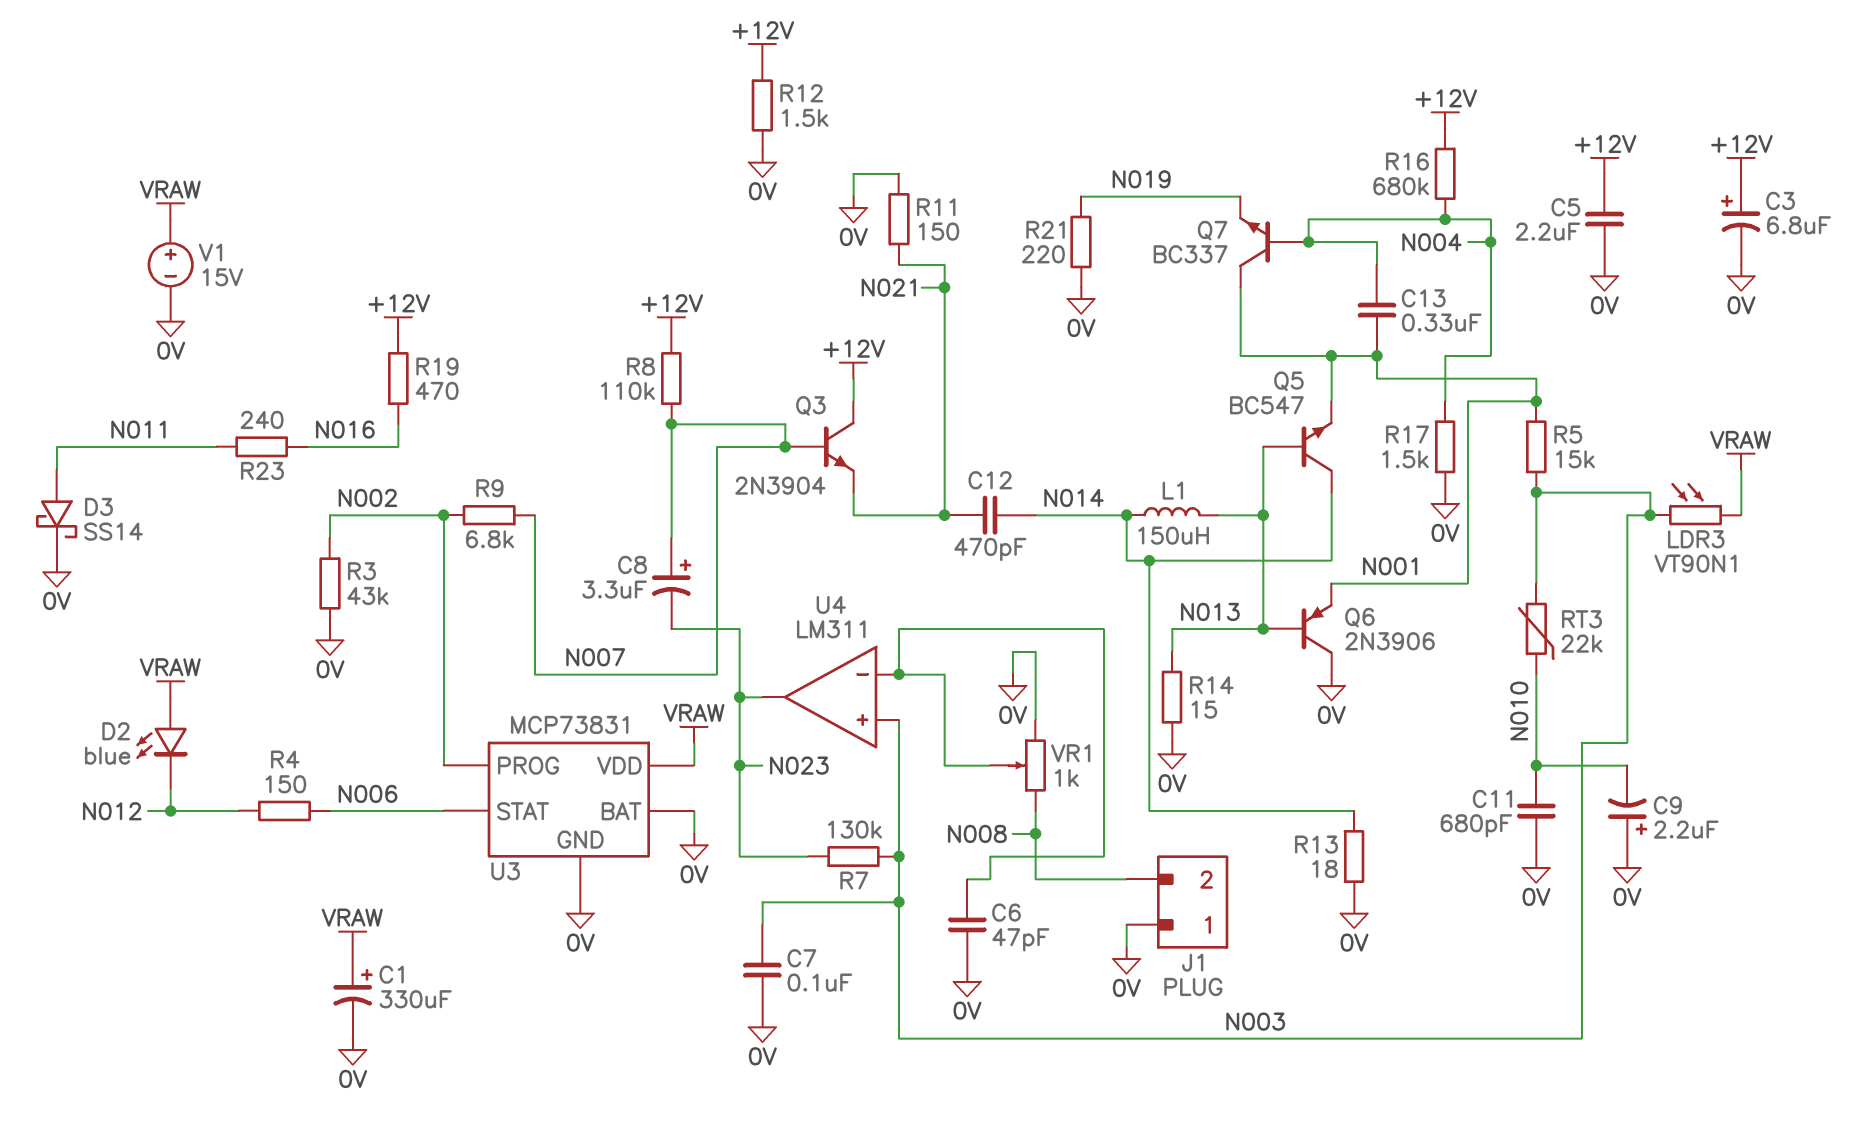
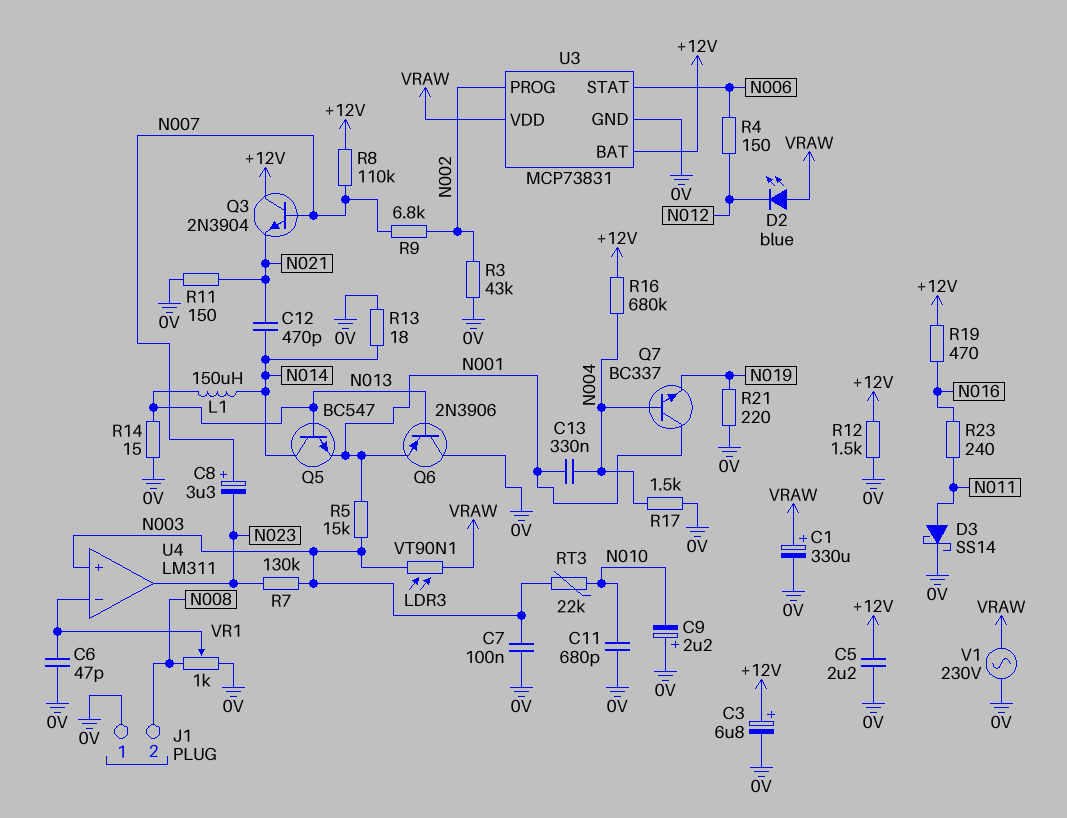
U3 pin BAT: 0V -> +12V
V1: 15V (plus VRAW, minus 0V) -> AC 230V (0V, VRAW)

